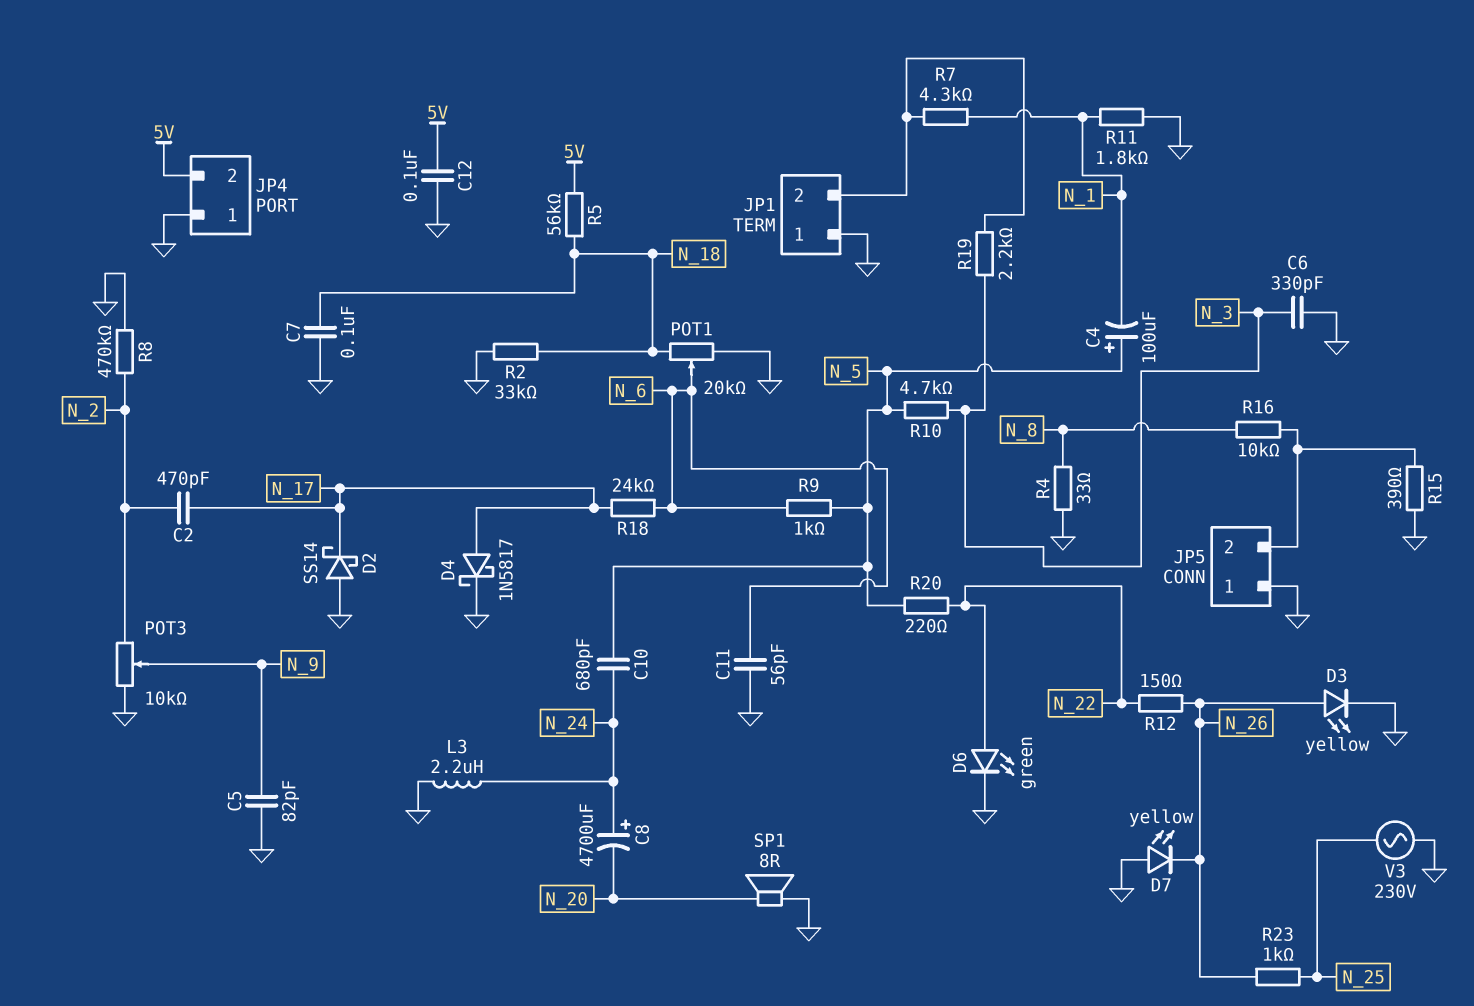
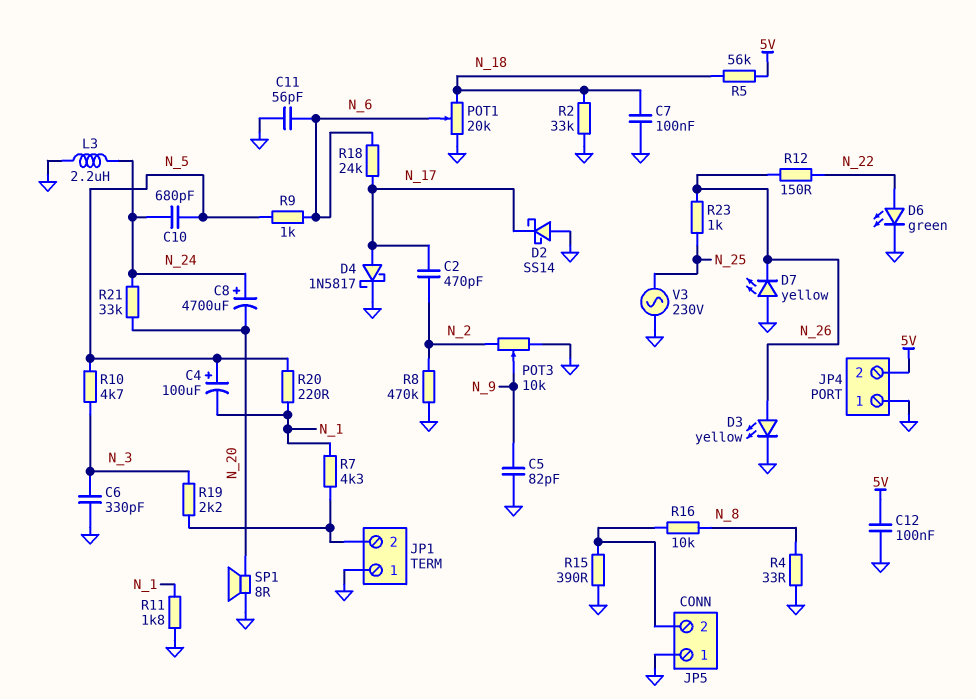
R20: 220 (N_5, N_22) -> 220 (N_1, N_5)
R21: none -> 33k (N_20, N_24)

